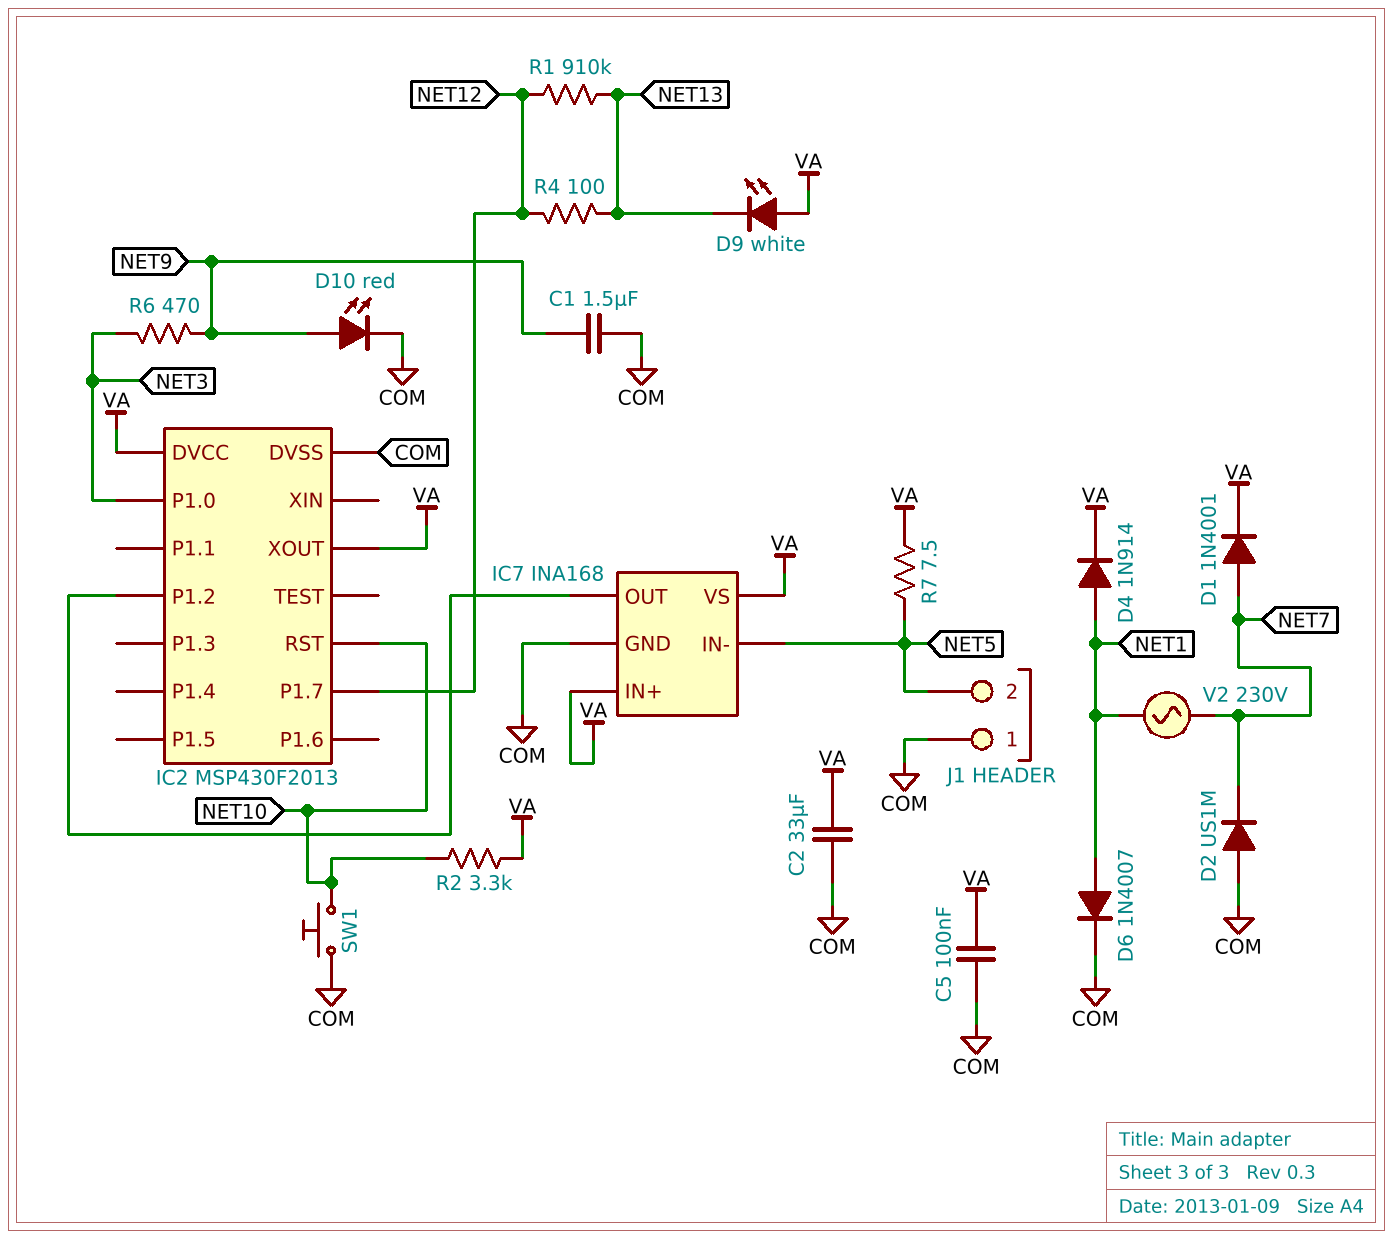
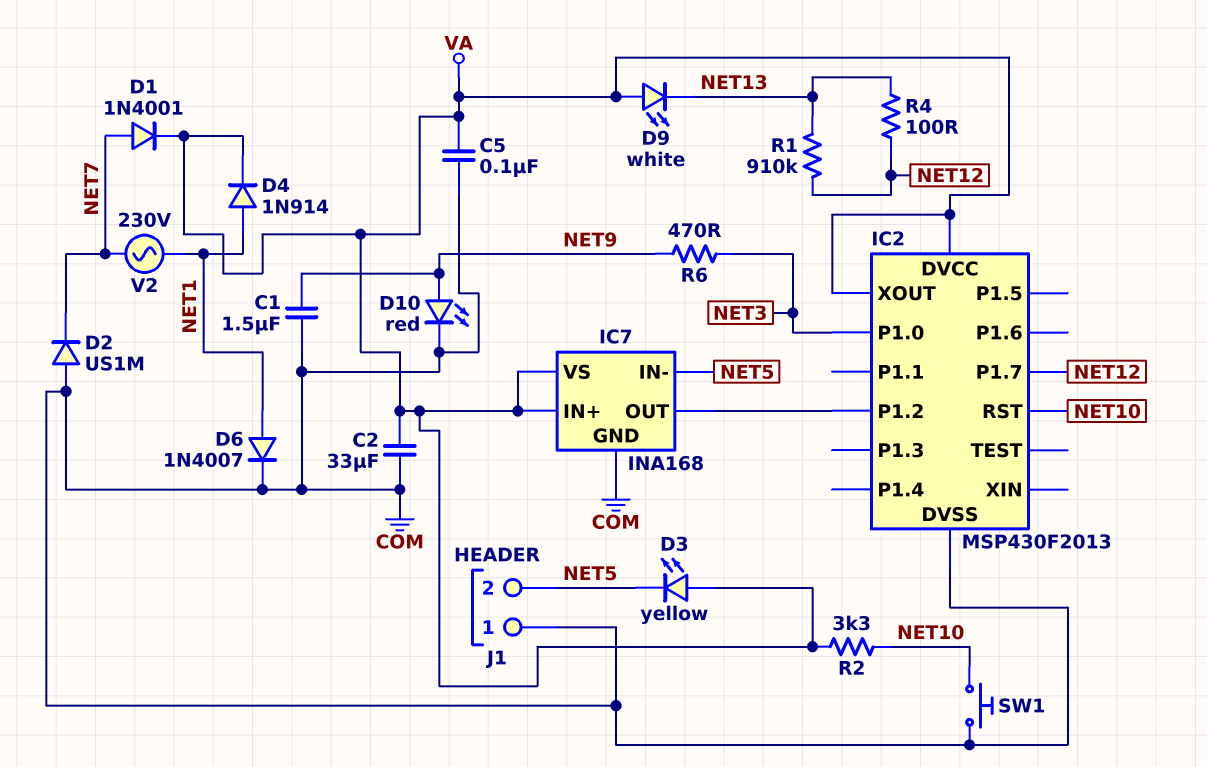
D3: none -> LED yellow (A VA, K NET5)
R7: 7.5 (NET5, VA) -> none

